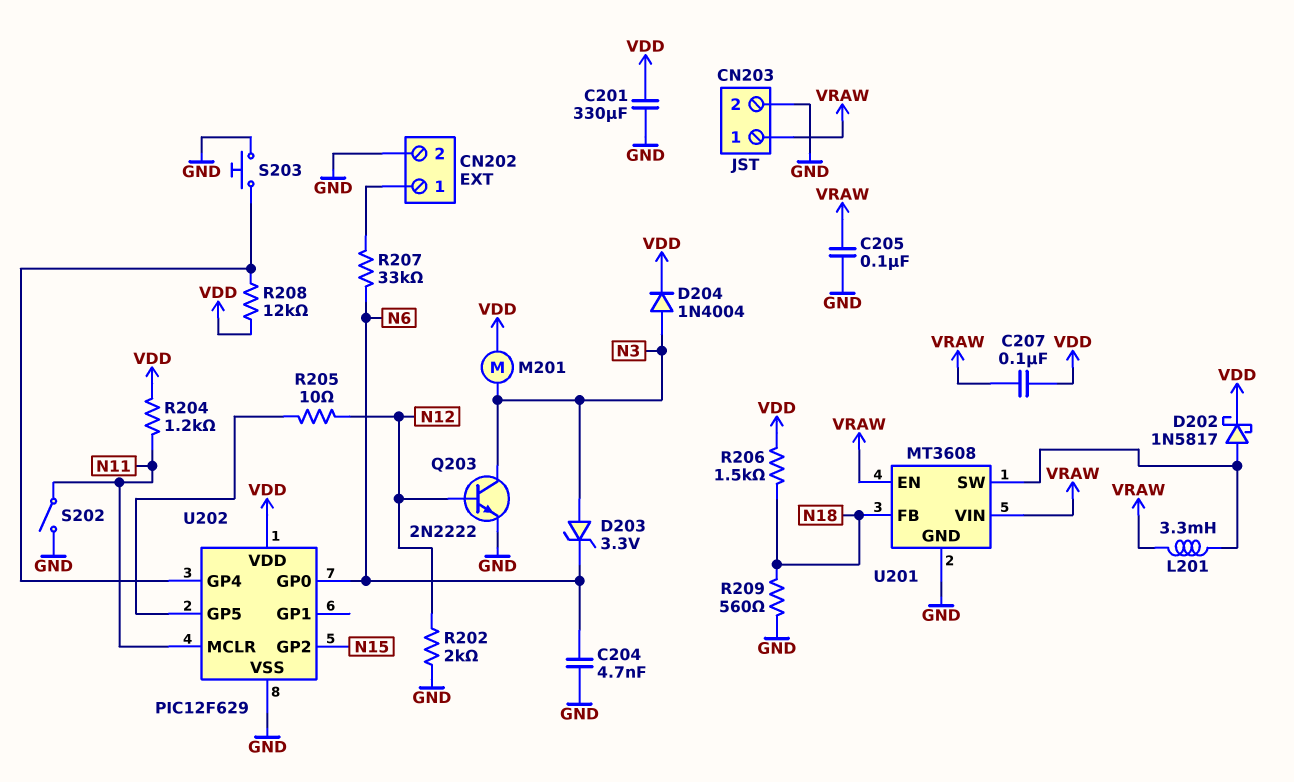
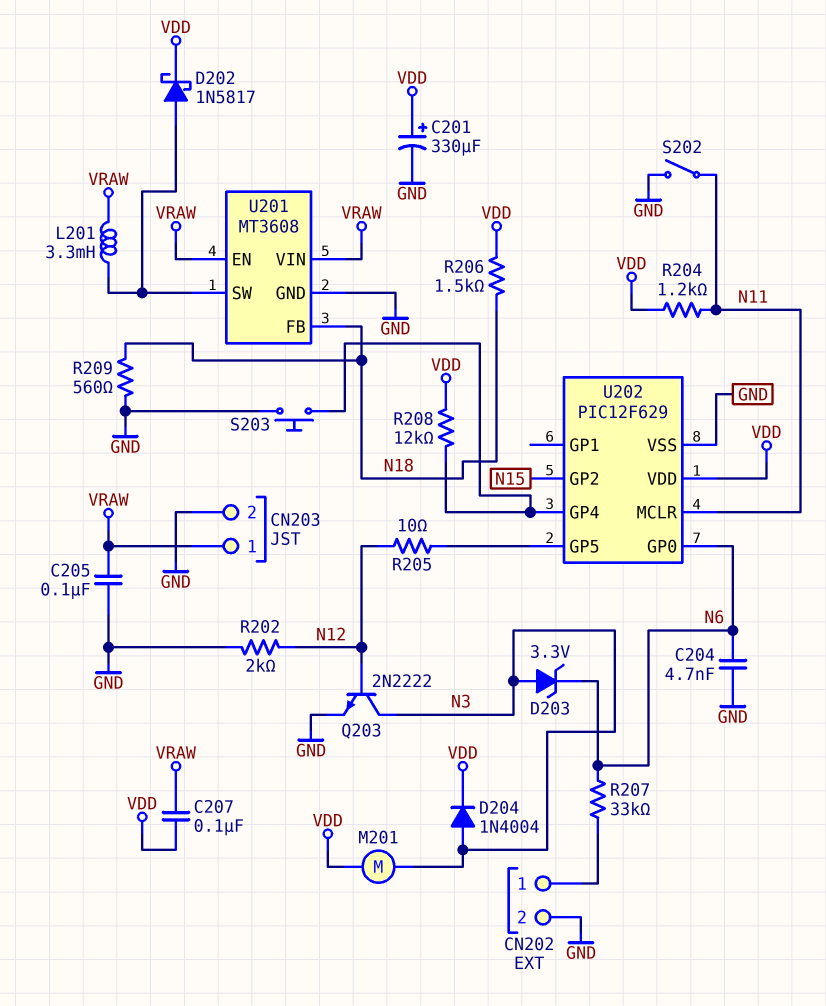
C201: 330uF (GND, VDD) -> 330uF (plus VDD, minus GND)

